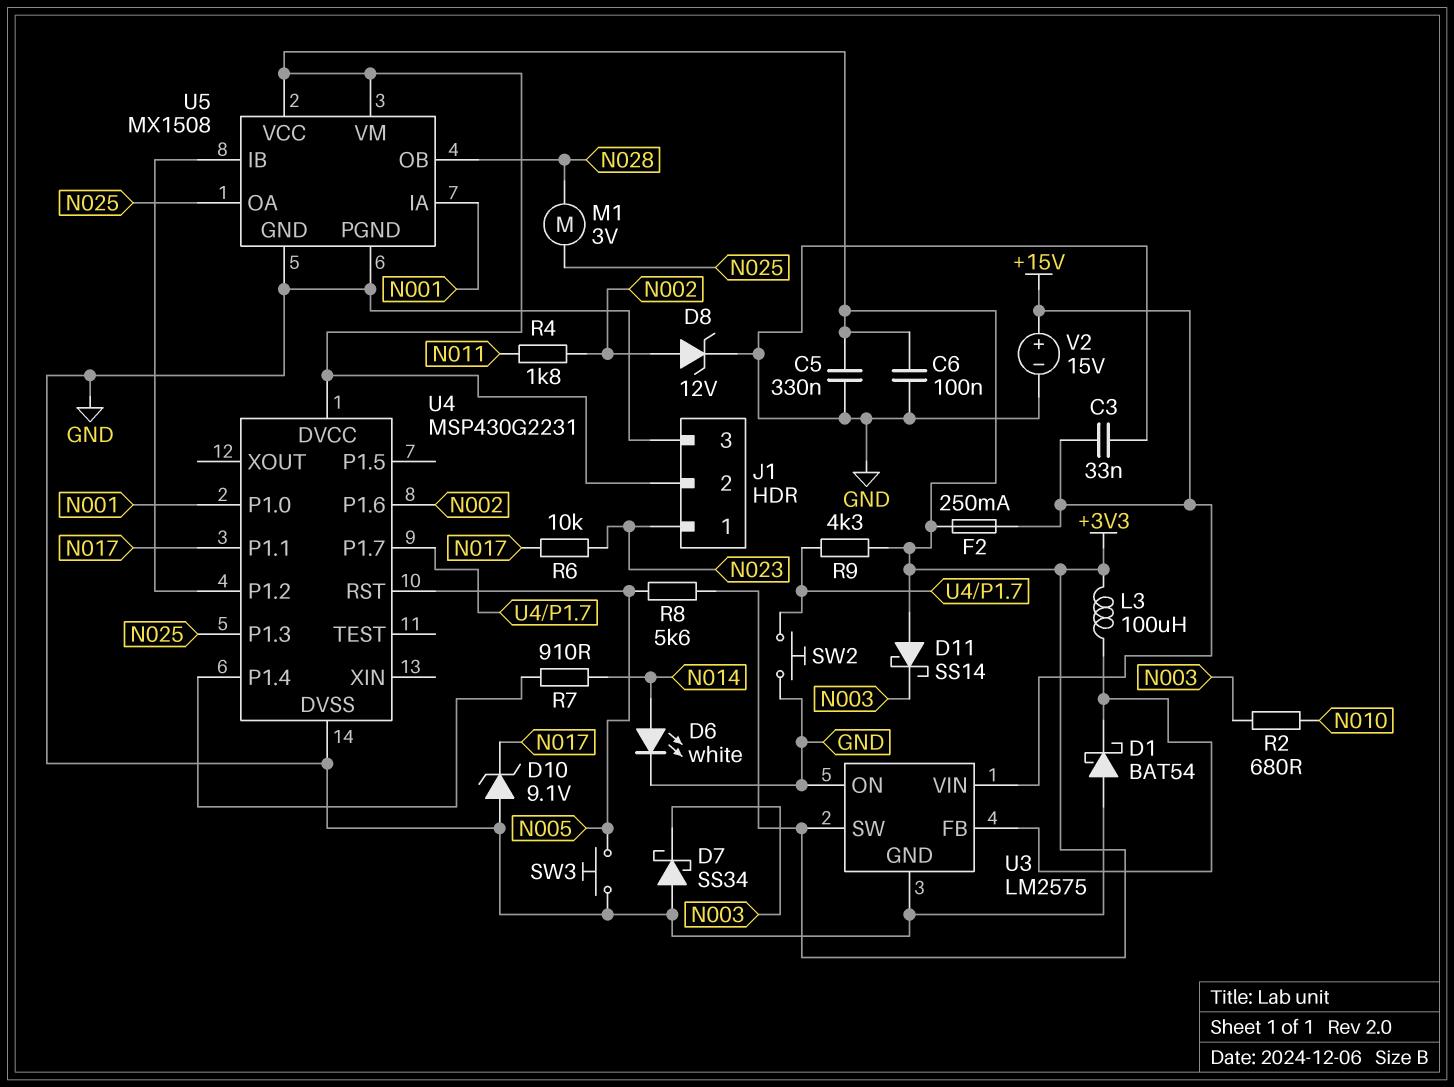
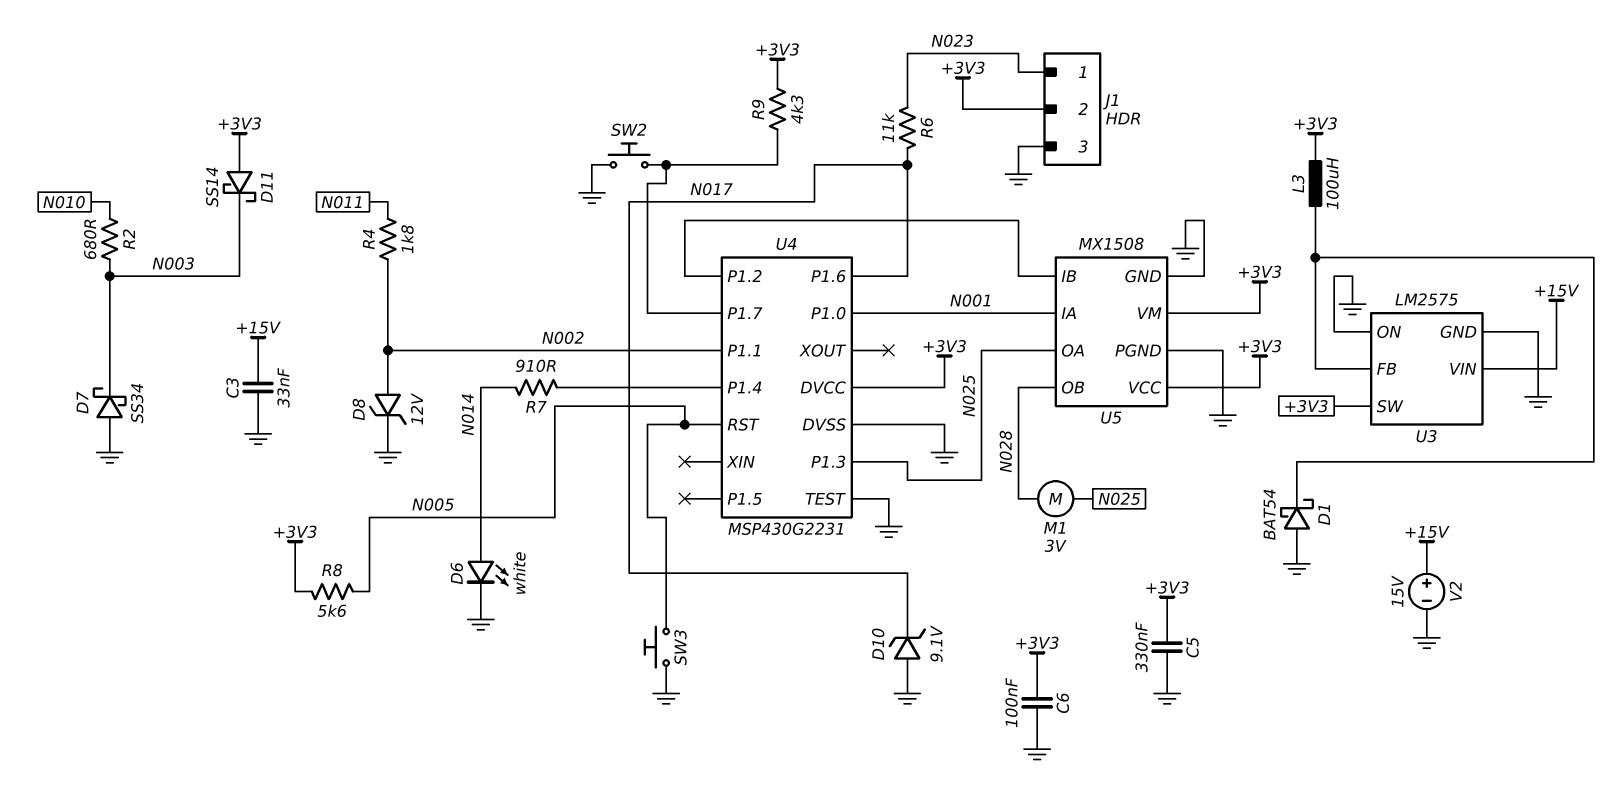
F2: 250mA (+3V3, +15V) -> none
R6: 10k (N017, N023) -> 11k (N017, N023)
U4 pin P1.1: N017 -> N002
U4 pin P1.6: N002 -> N017
U4 pin TEST: none -> GND

